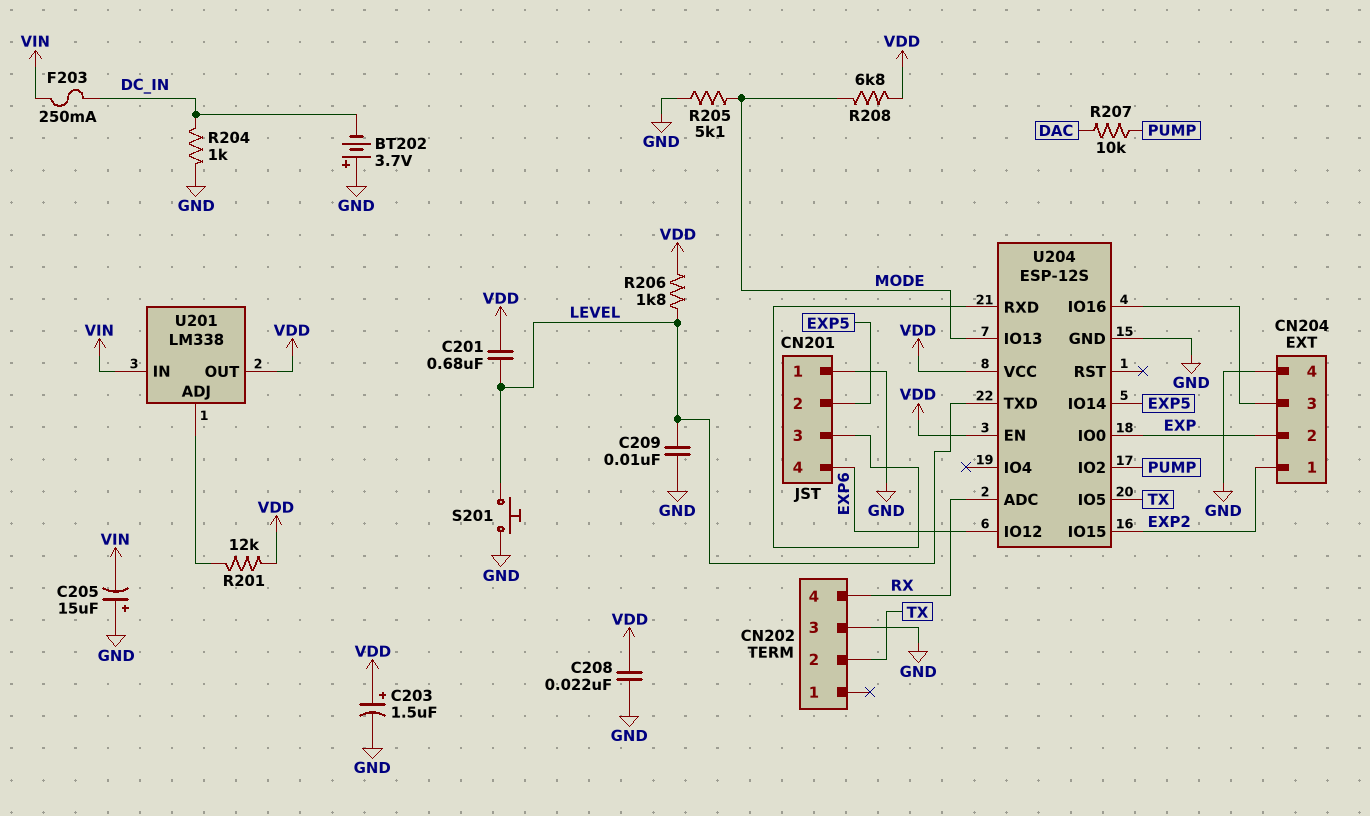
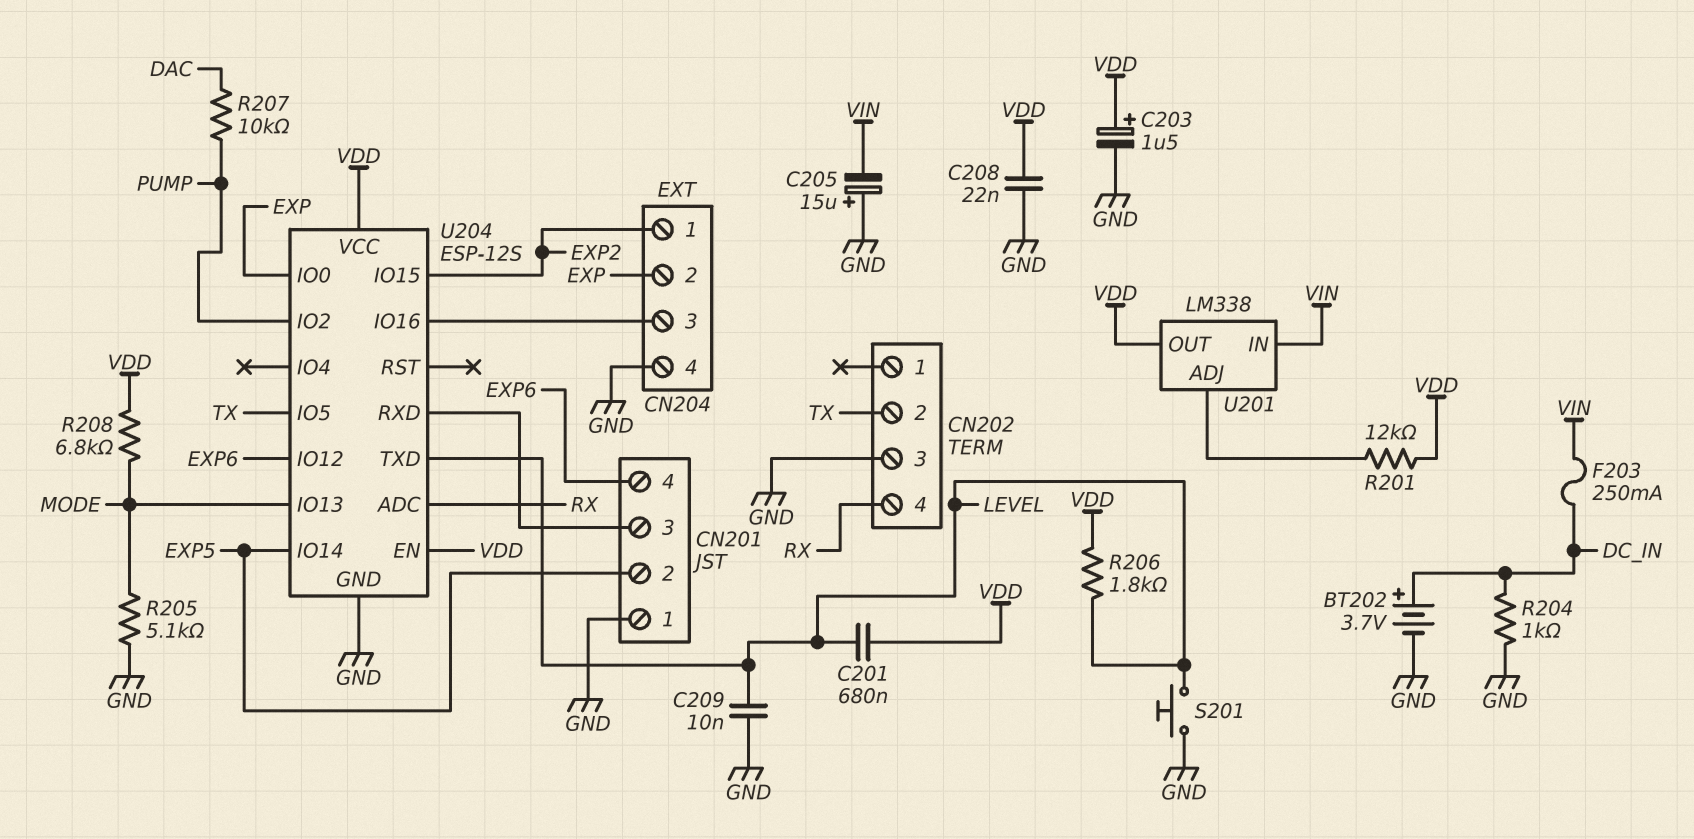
BT202: 3.7V (plus GND, minus DC_IN) -> 3.7V (plus DC_IN, minus GND)

